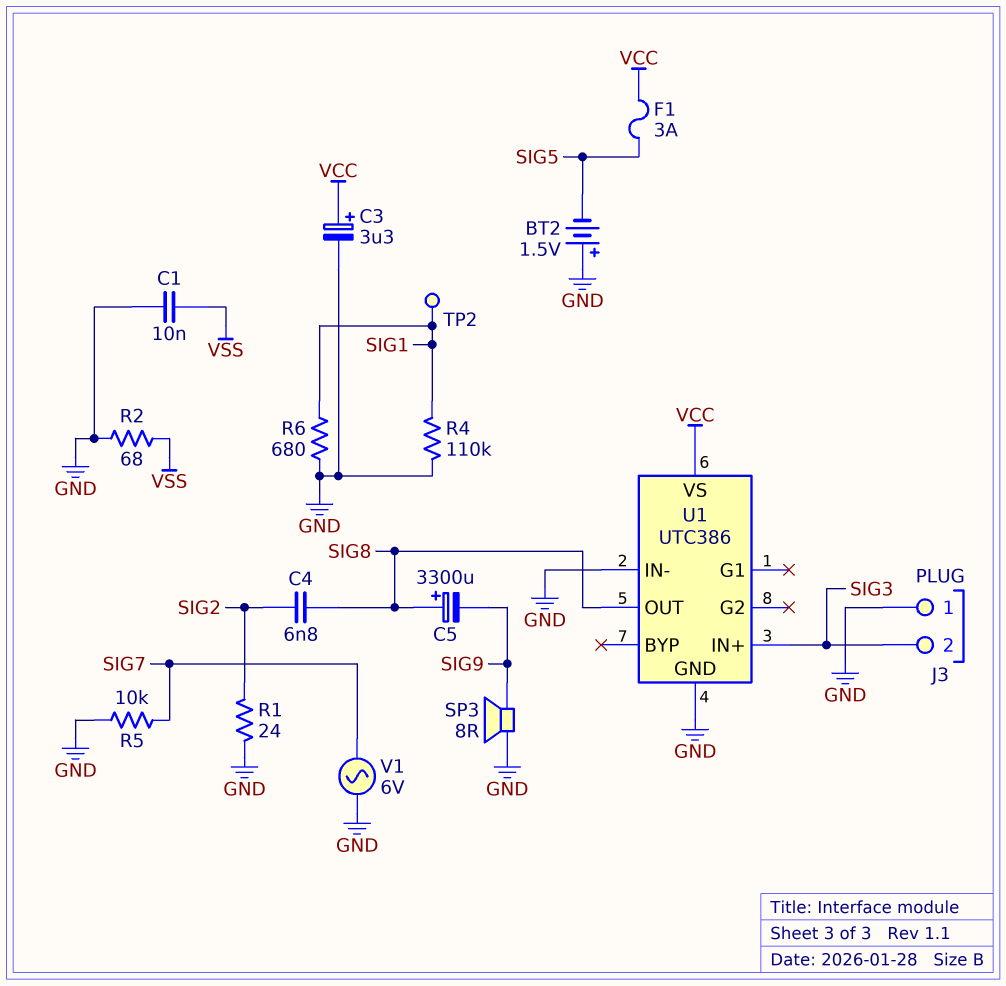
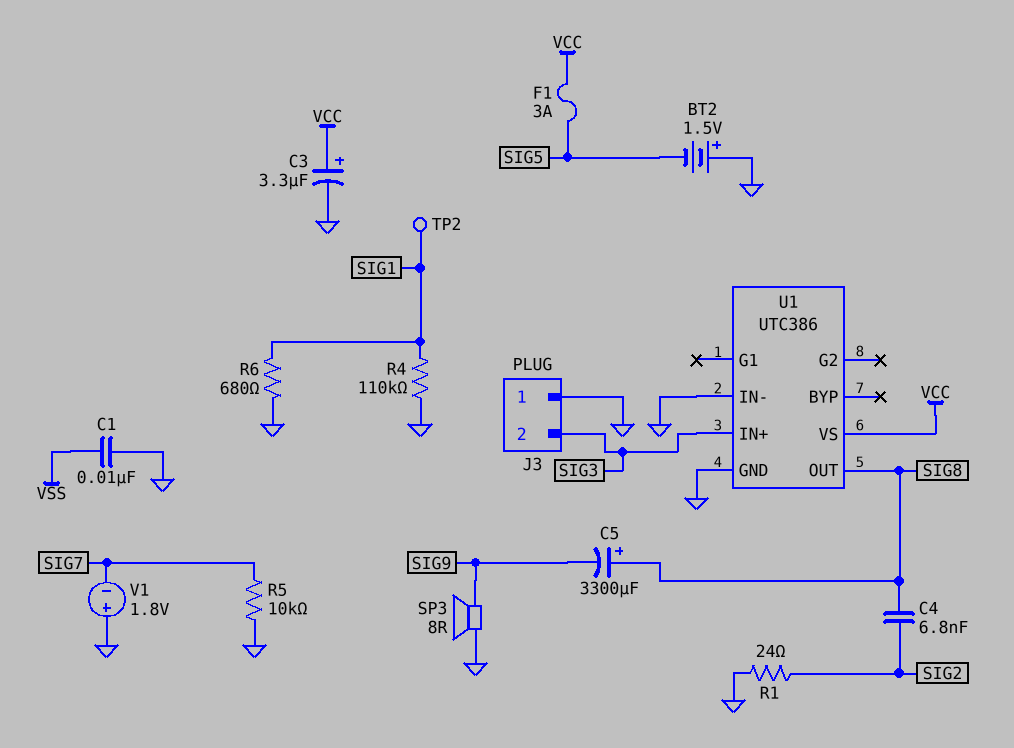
R2: 68 (GND, VSS) -> none
V1: AC 6V (GND, SIG7) -> 1.8V (plus GND, minus SIG7)

